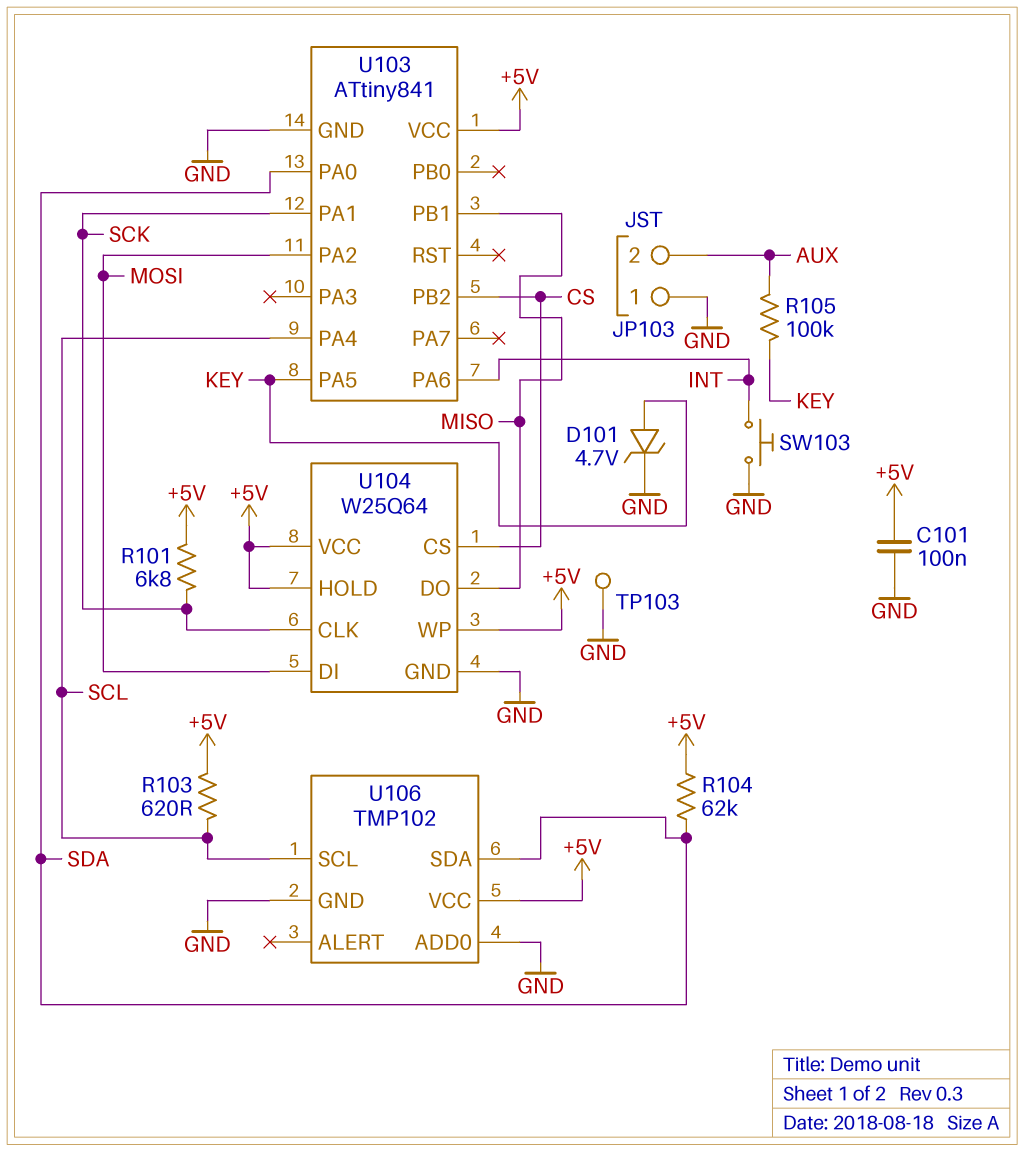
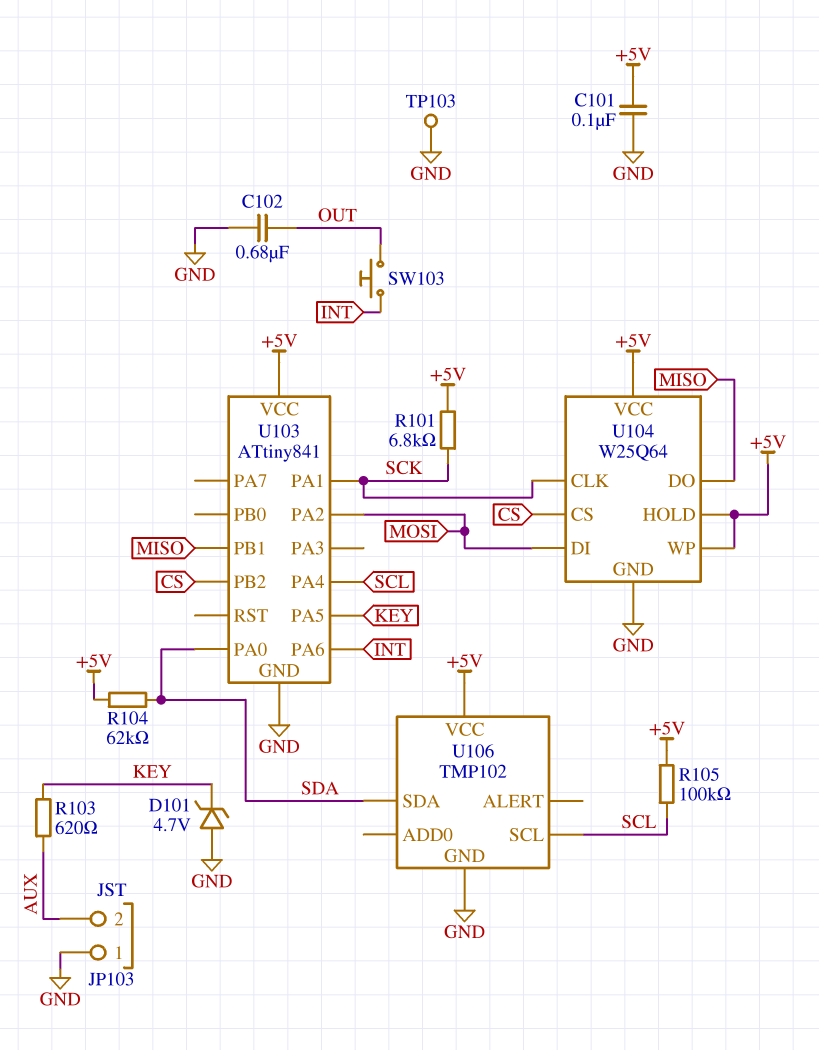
C102: none -> 680nF (GND, OUT)
D101: zener 4.7V (A KEY, K GND) -> zener 4.7V (A GND, K KEY)
R103: 620 (+5V, SCL) -> 620 (AUX, KEY)
R105: 100k (AUX, KEY) -> 100k (+5V, SCL)
SW103: button (GND, INT) -> button (INT, OUT)
U106 pin ADD0: GND -> none

